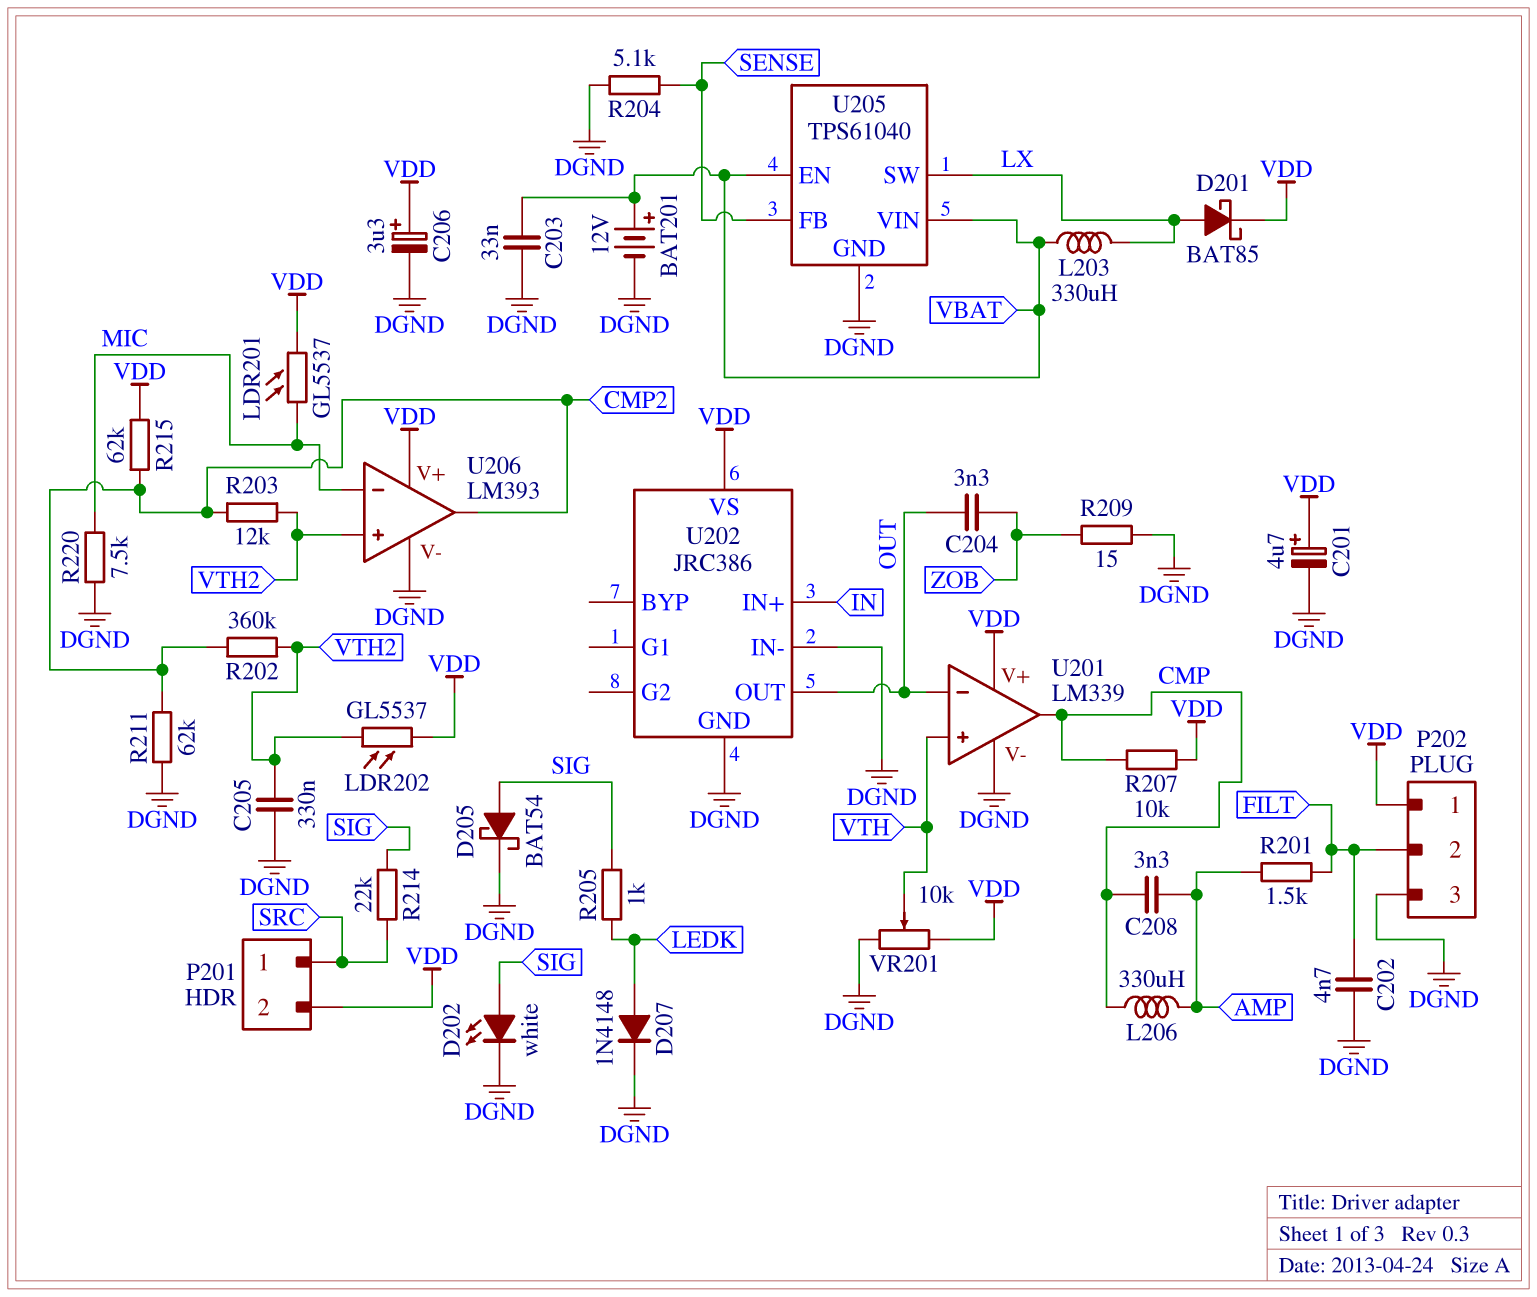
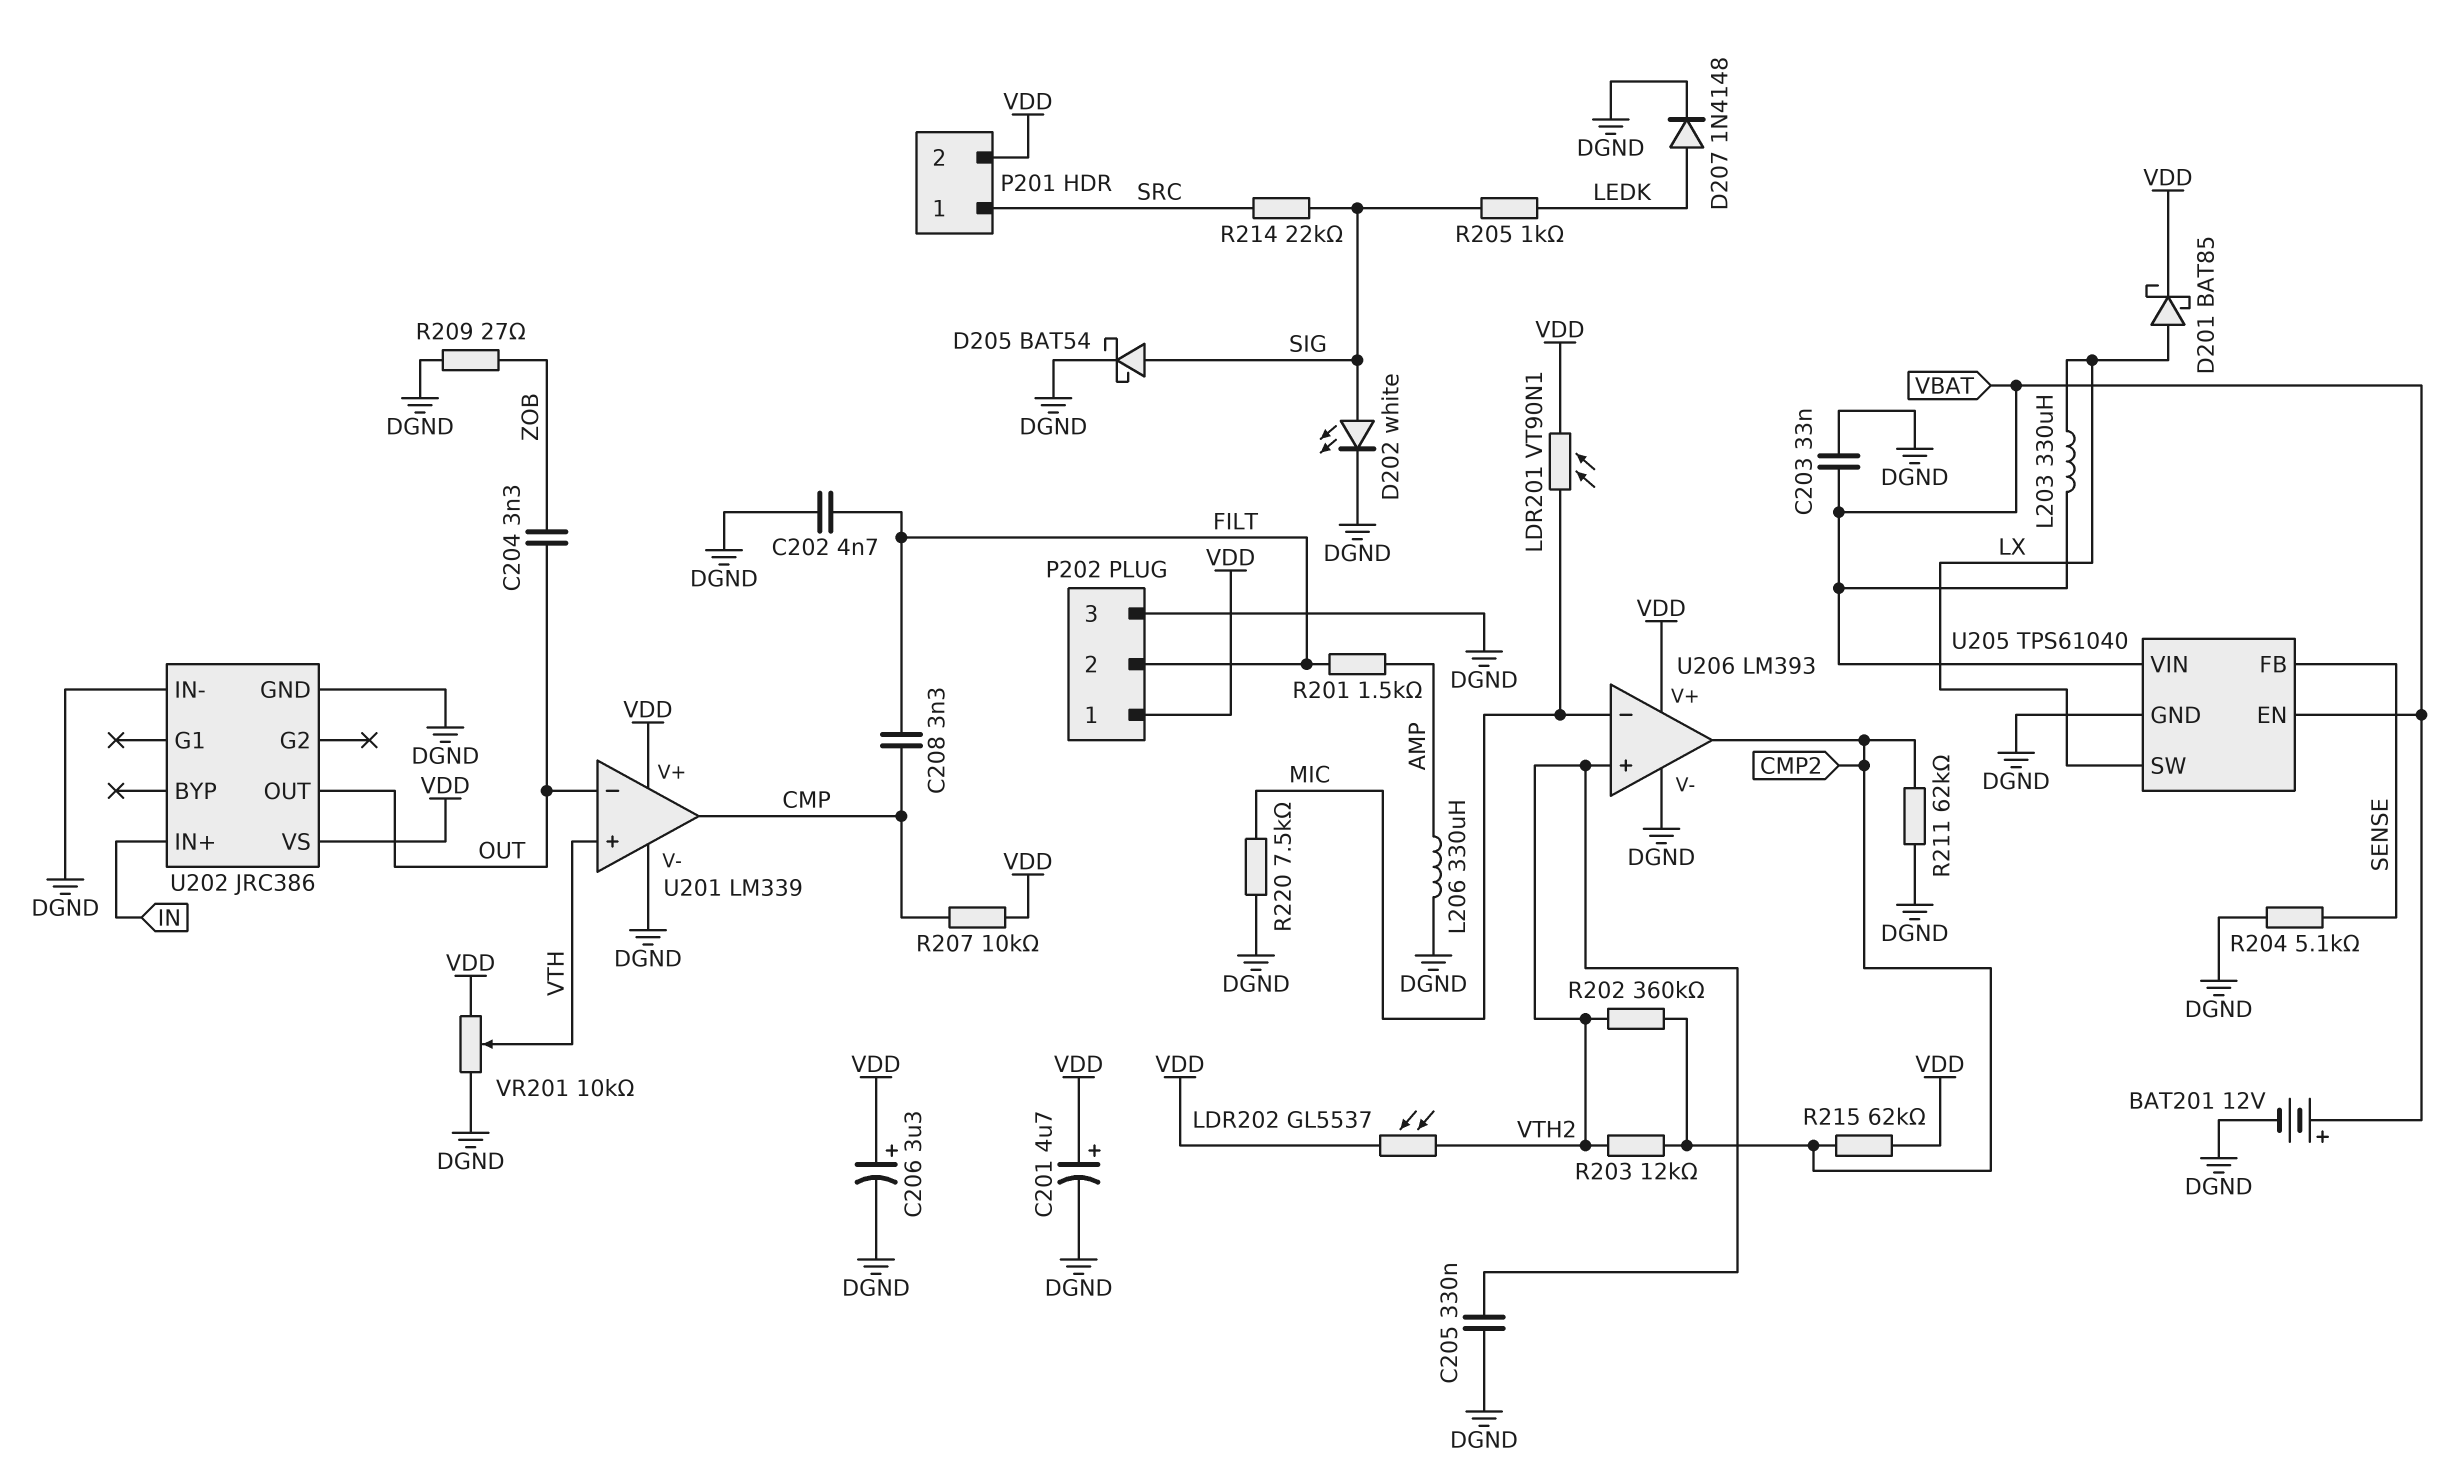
C208: 3.3nF (AMP, CMP) -> 3.3nF (CMP, FILT)
L206: 330uH (AMP, CMP) -> 330uH (AMP, DGND)
LDR201: GL5537 (MIC, VDD) -> VT90N1 (MIC, VDD)
R209: 15 (DGND, ZOB) -> 27 (DGND, ZOB)

